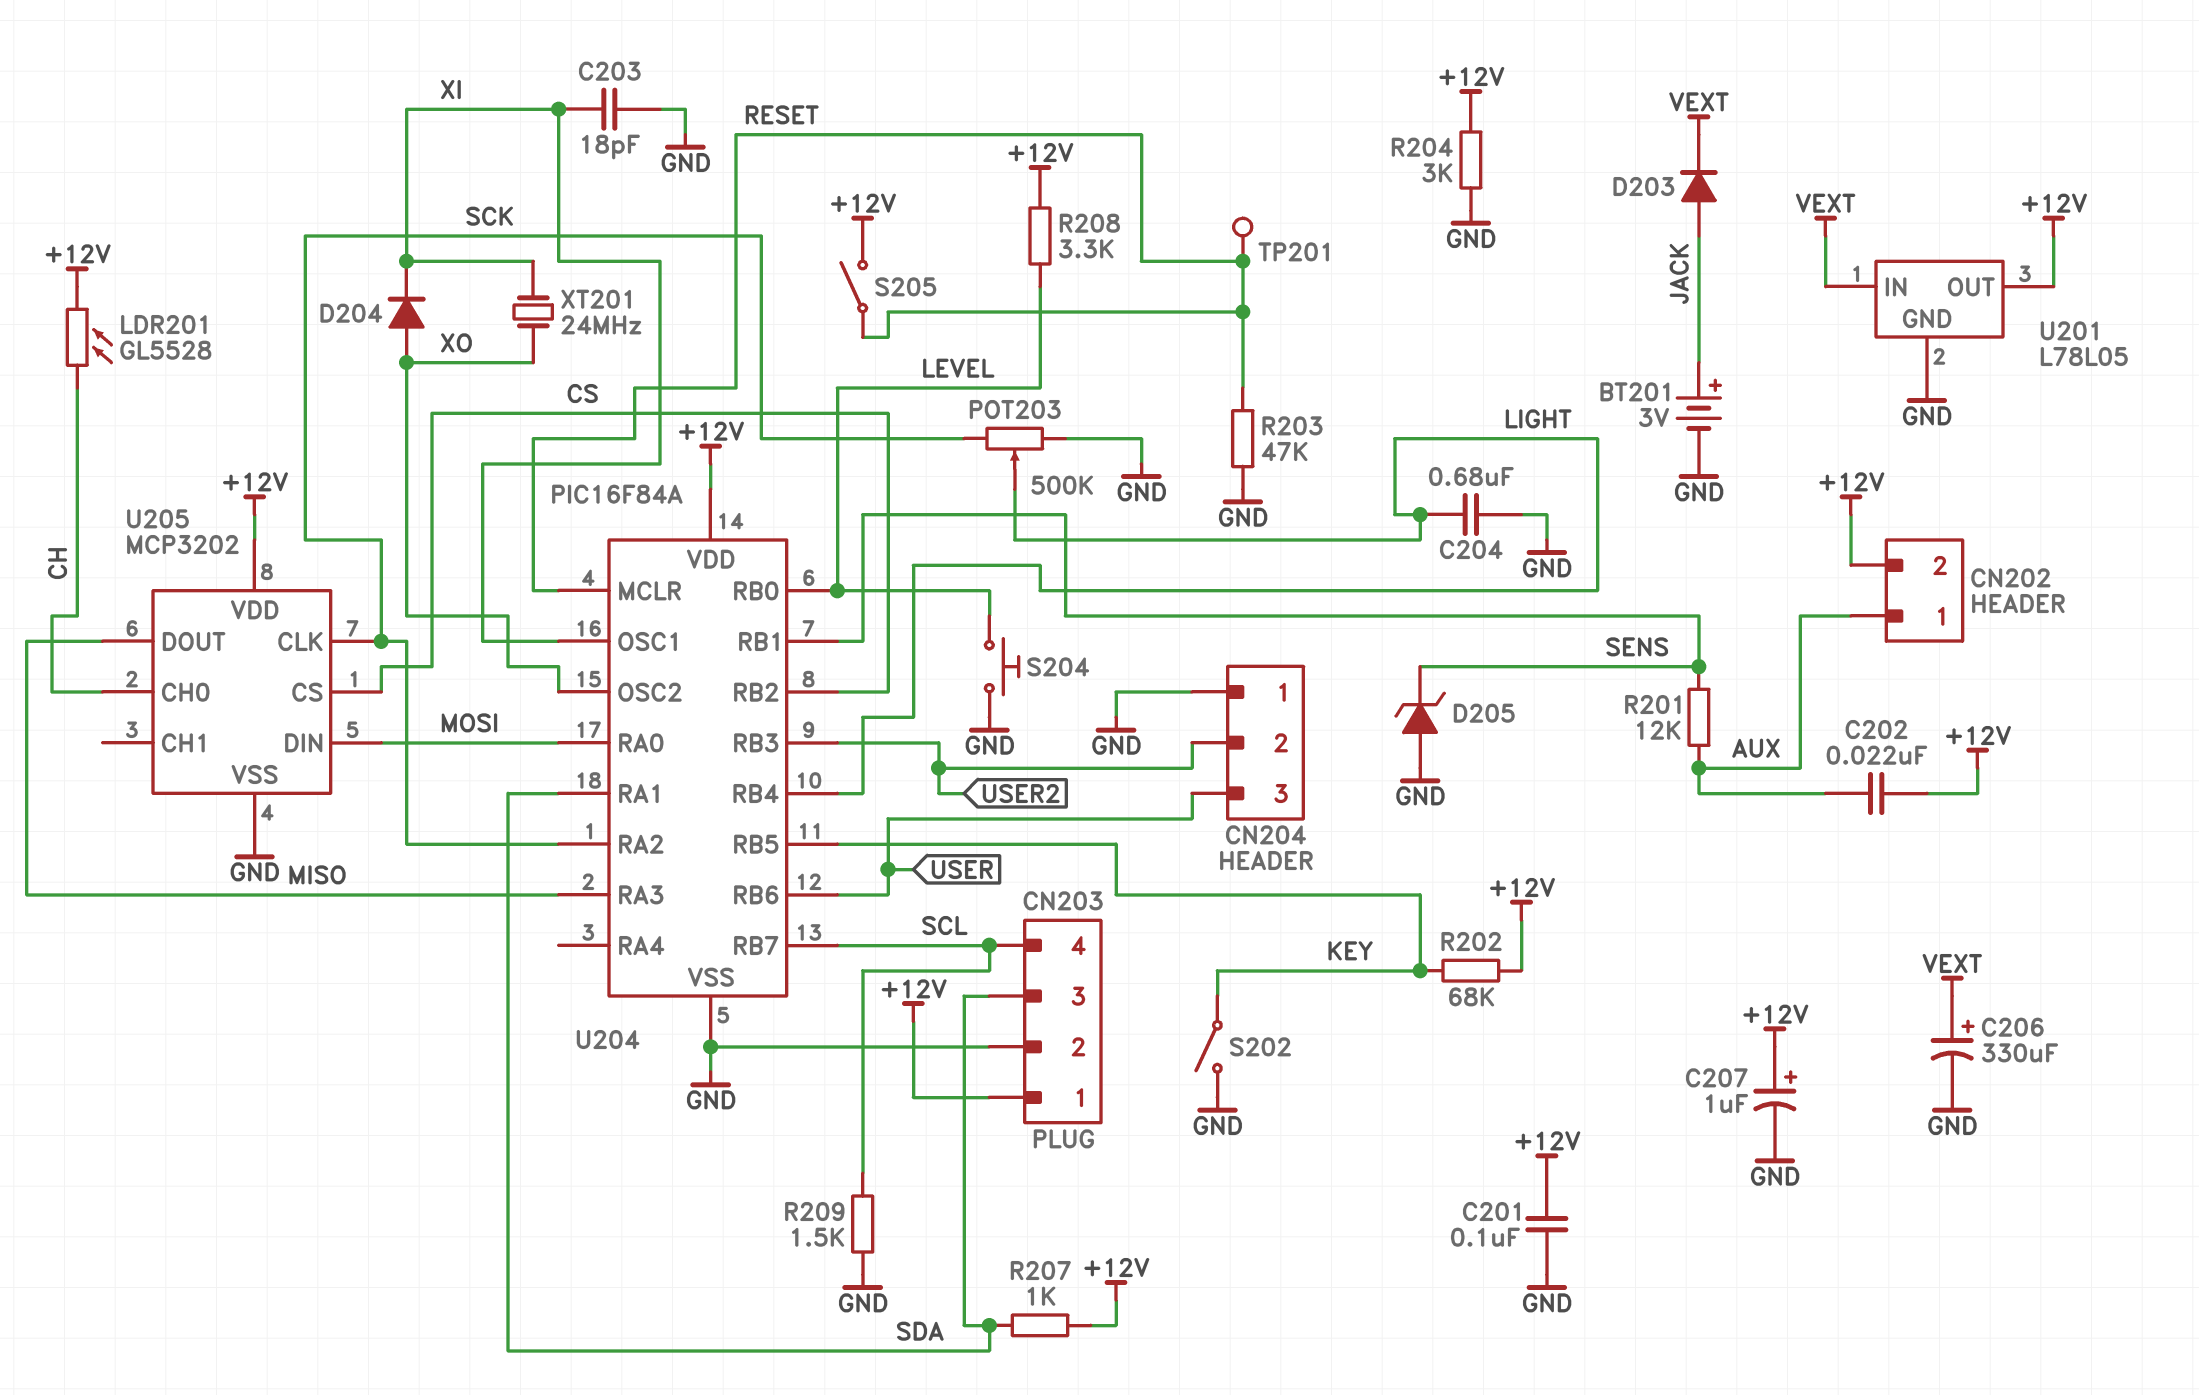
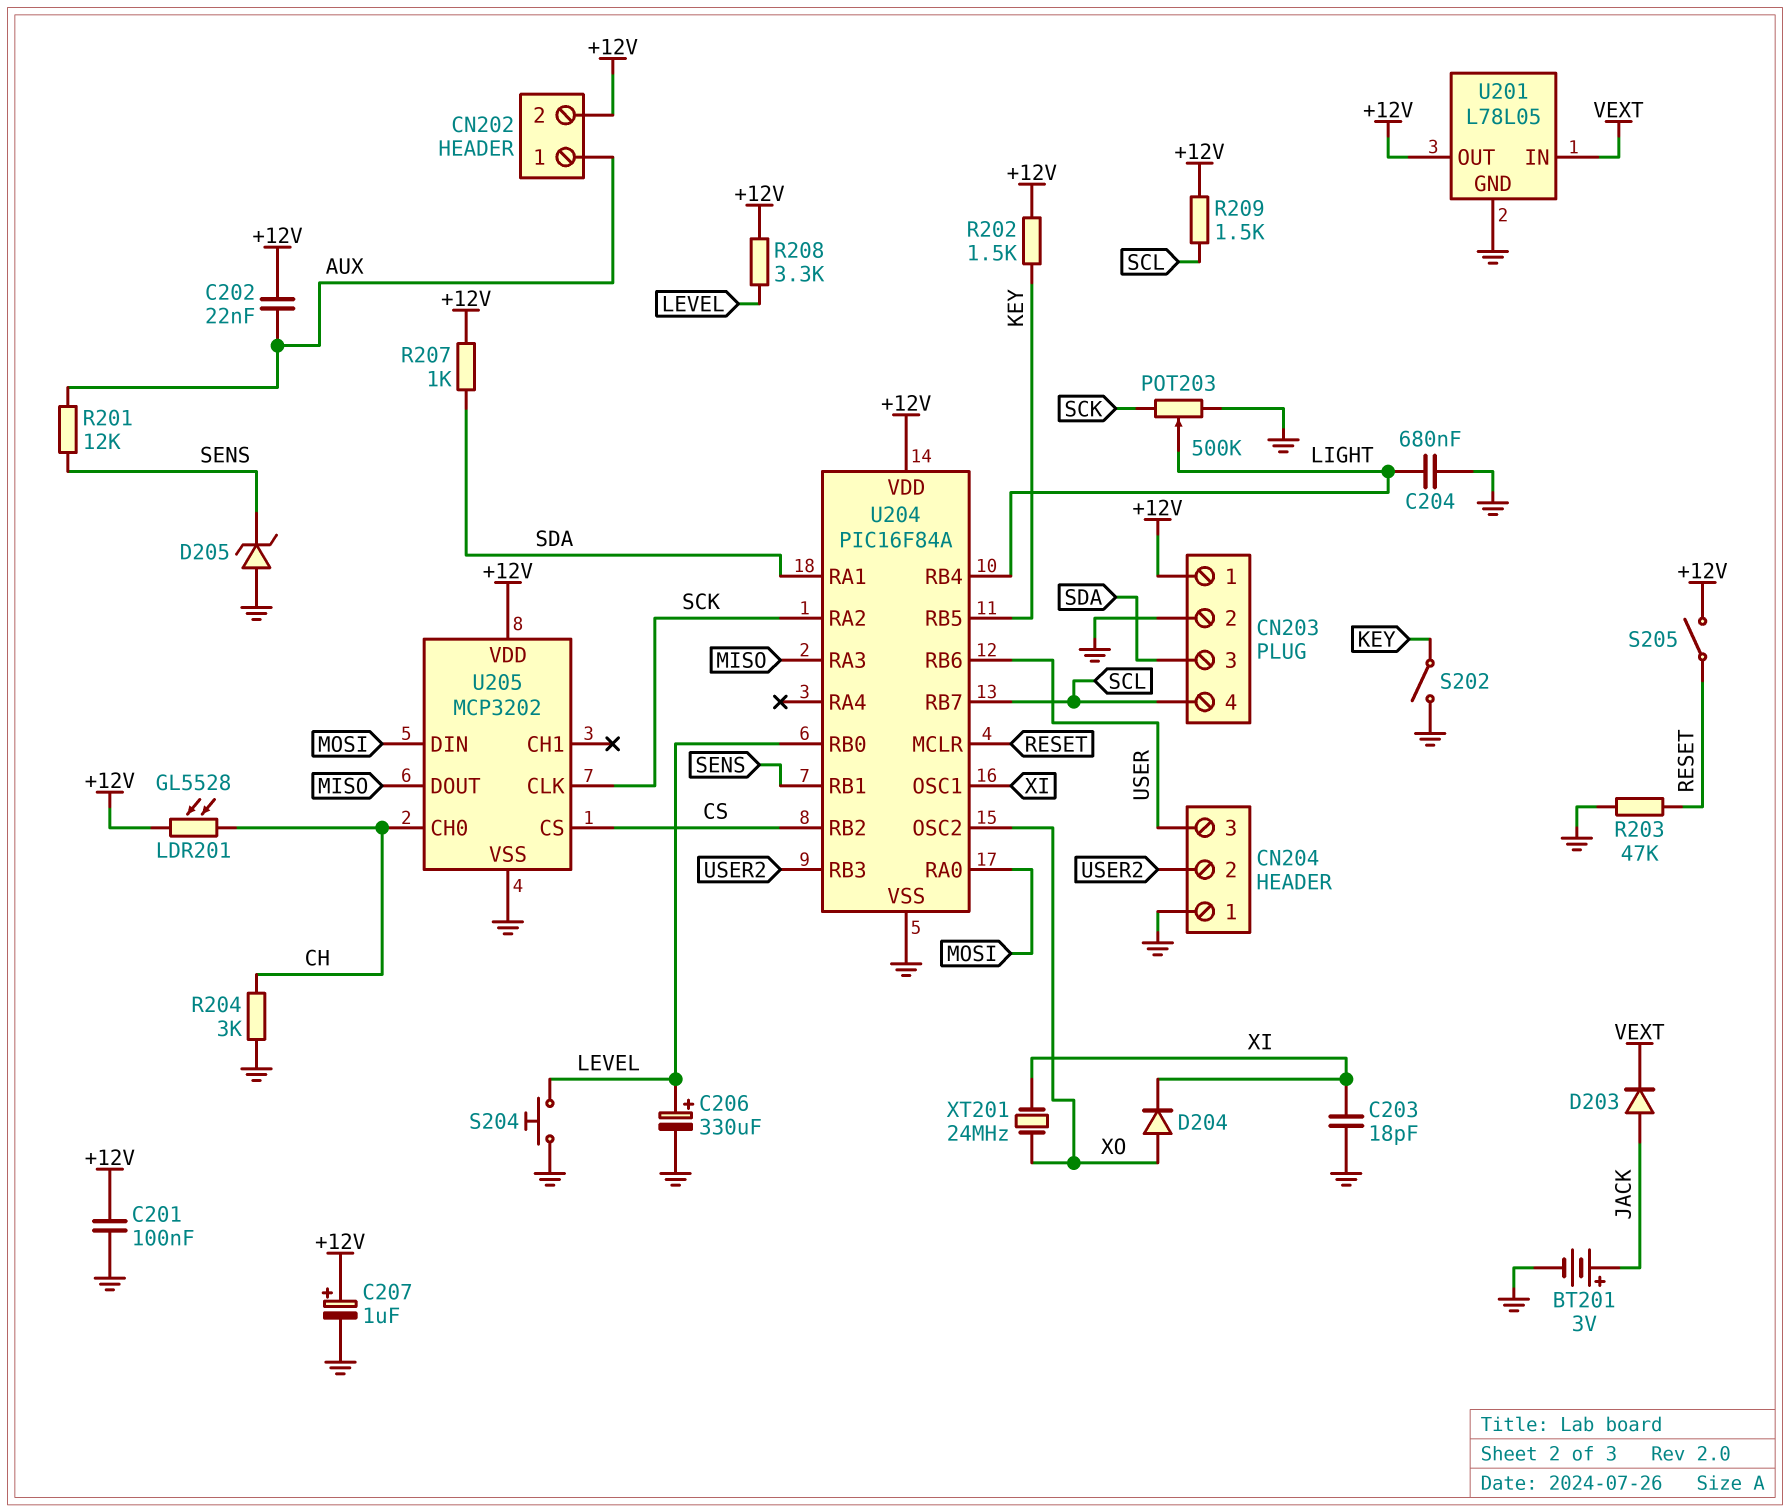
C206: 330uF (plus VEXT, minus GND) -> 330uF (plus LEVEL, minus GND)
R202: 68k (+12V, KEY) -> 1.5k (+12V, KEY)
R204: 3k (+12V, GND) -> 3k (CH, GND)
R209: 1.5k (GND, SCL) -> 1.5k (+12V, SCL)
TP201: test point (RESET) -> none

